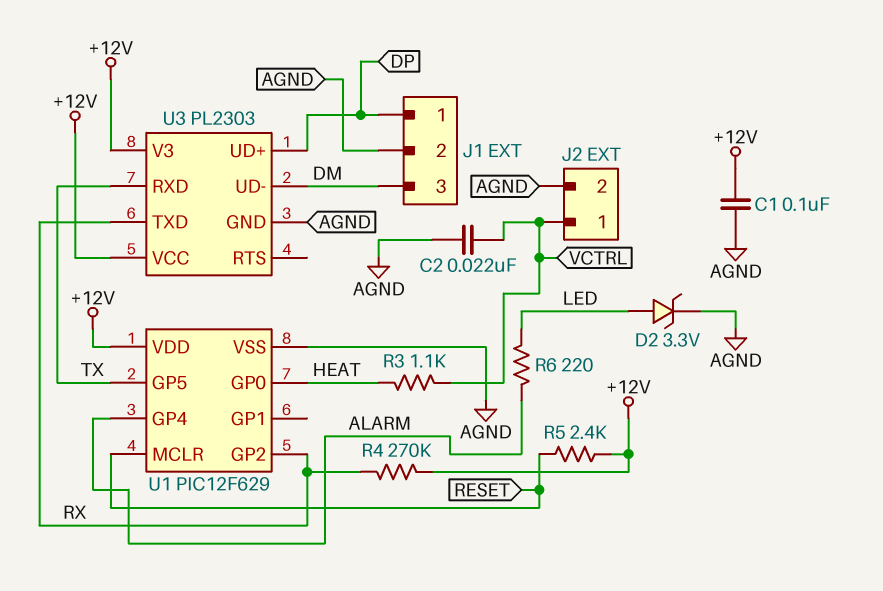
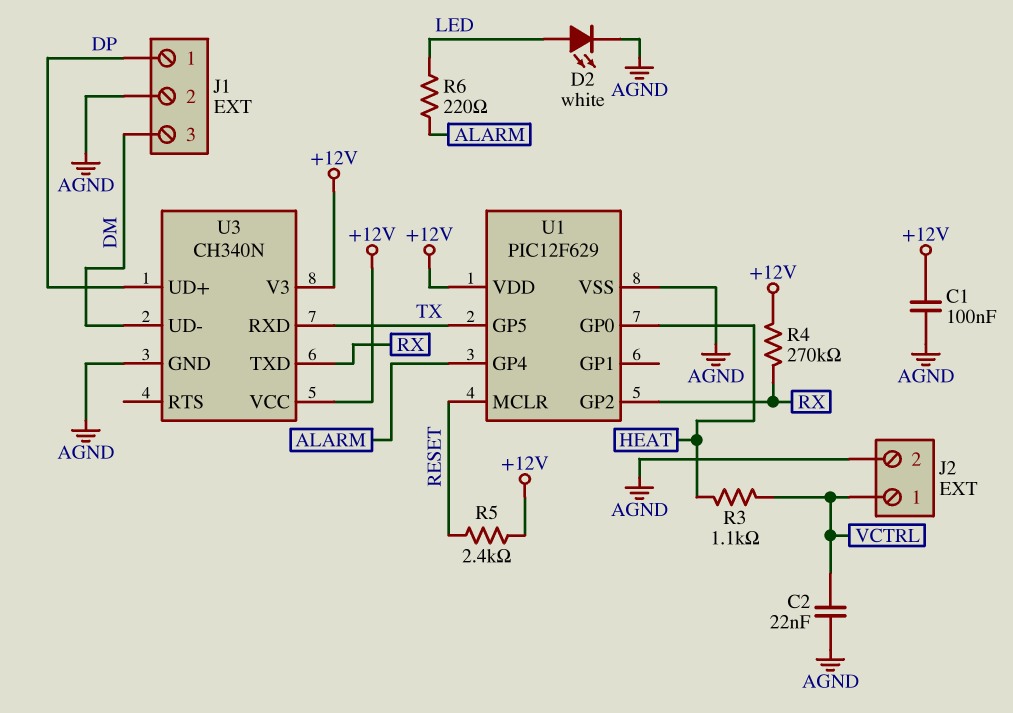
D2: zener 3.3V (A LED, K AGND) -> LED white (A LED, K AGND)
U3: PL2303 -> CH340N

